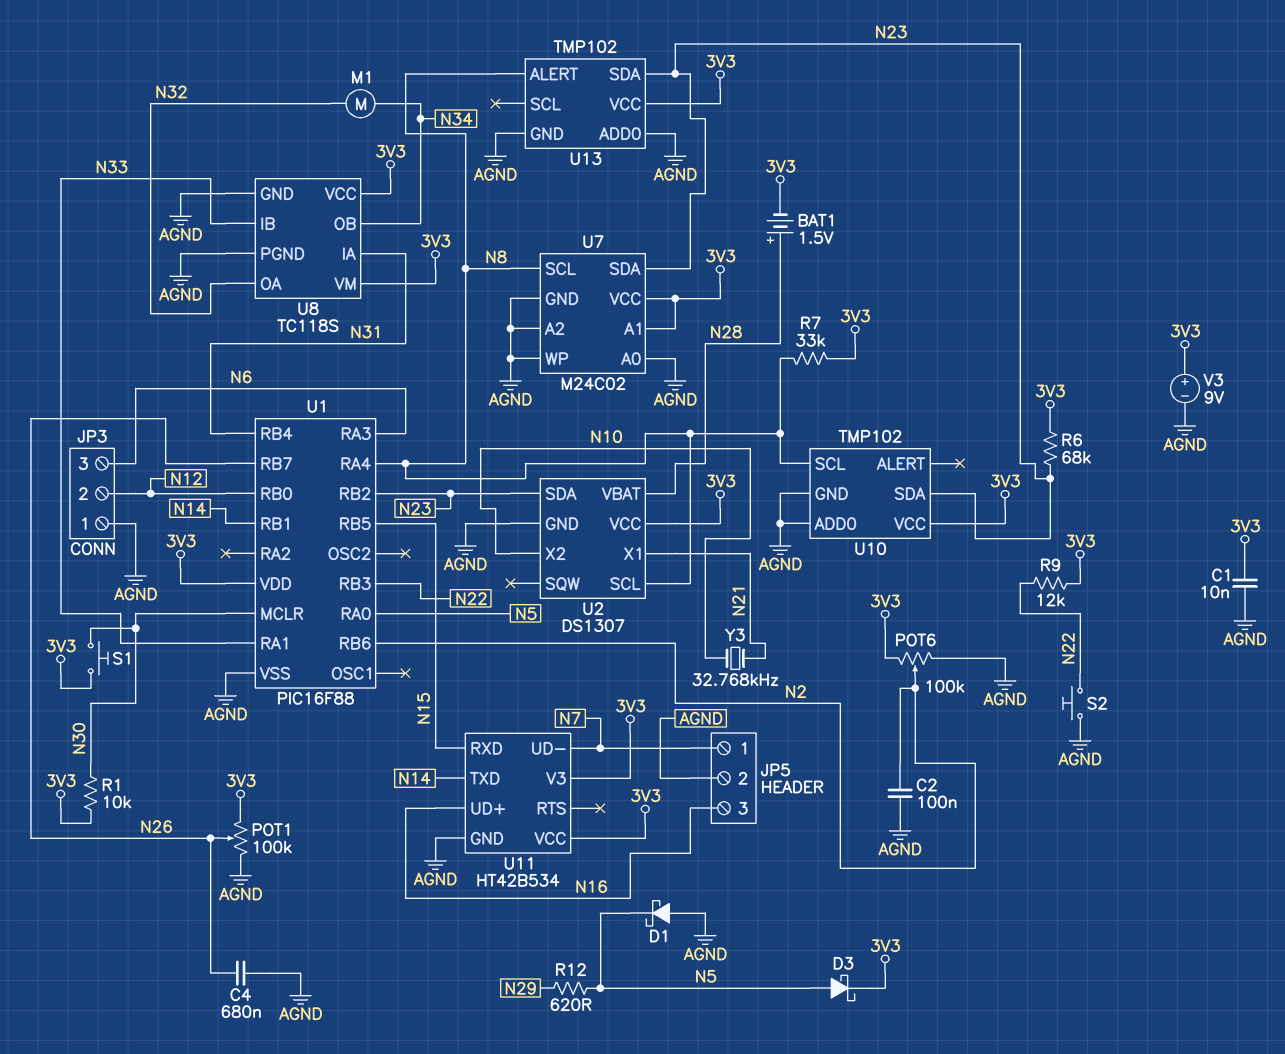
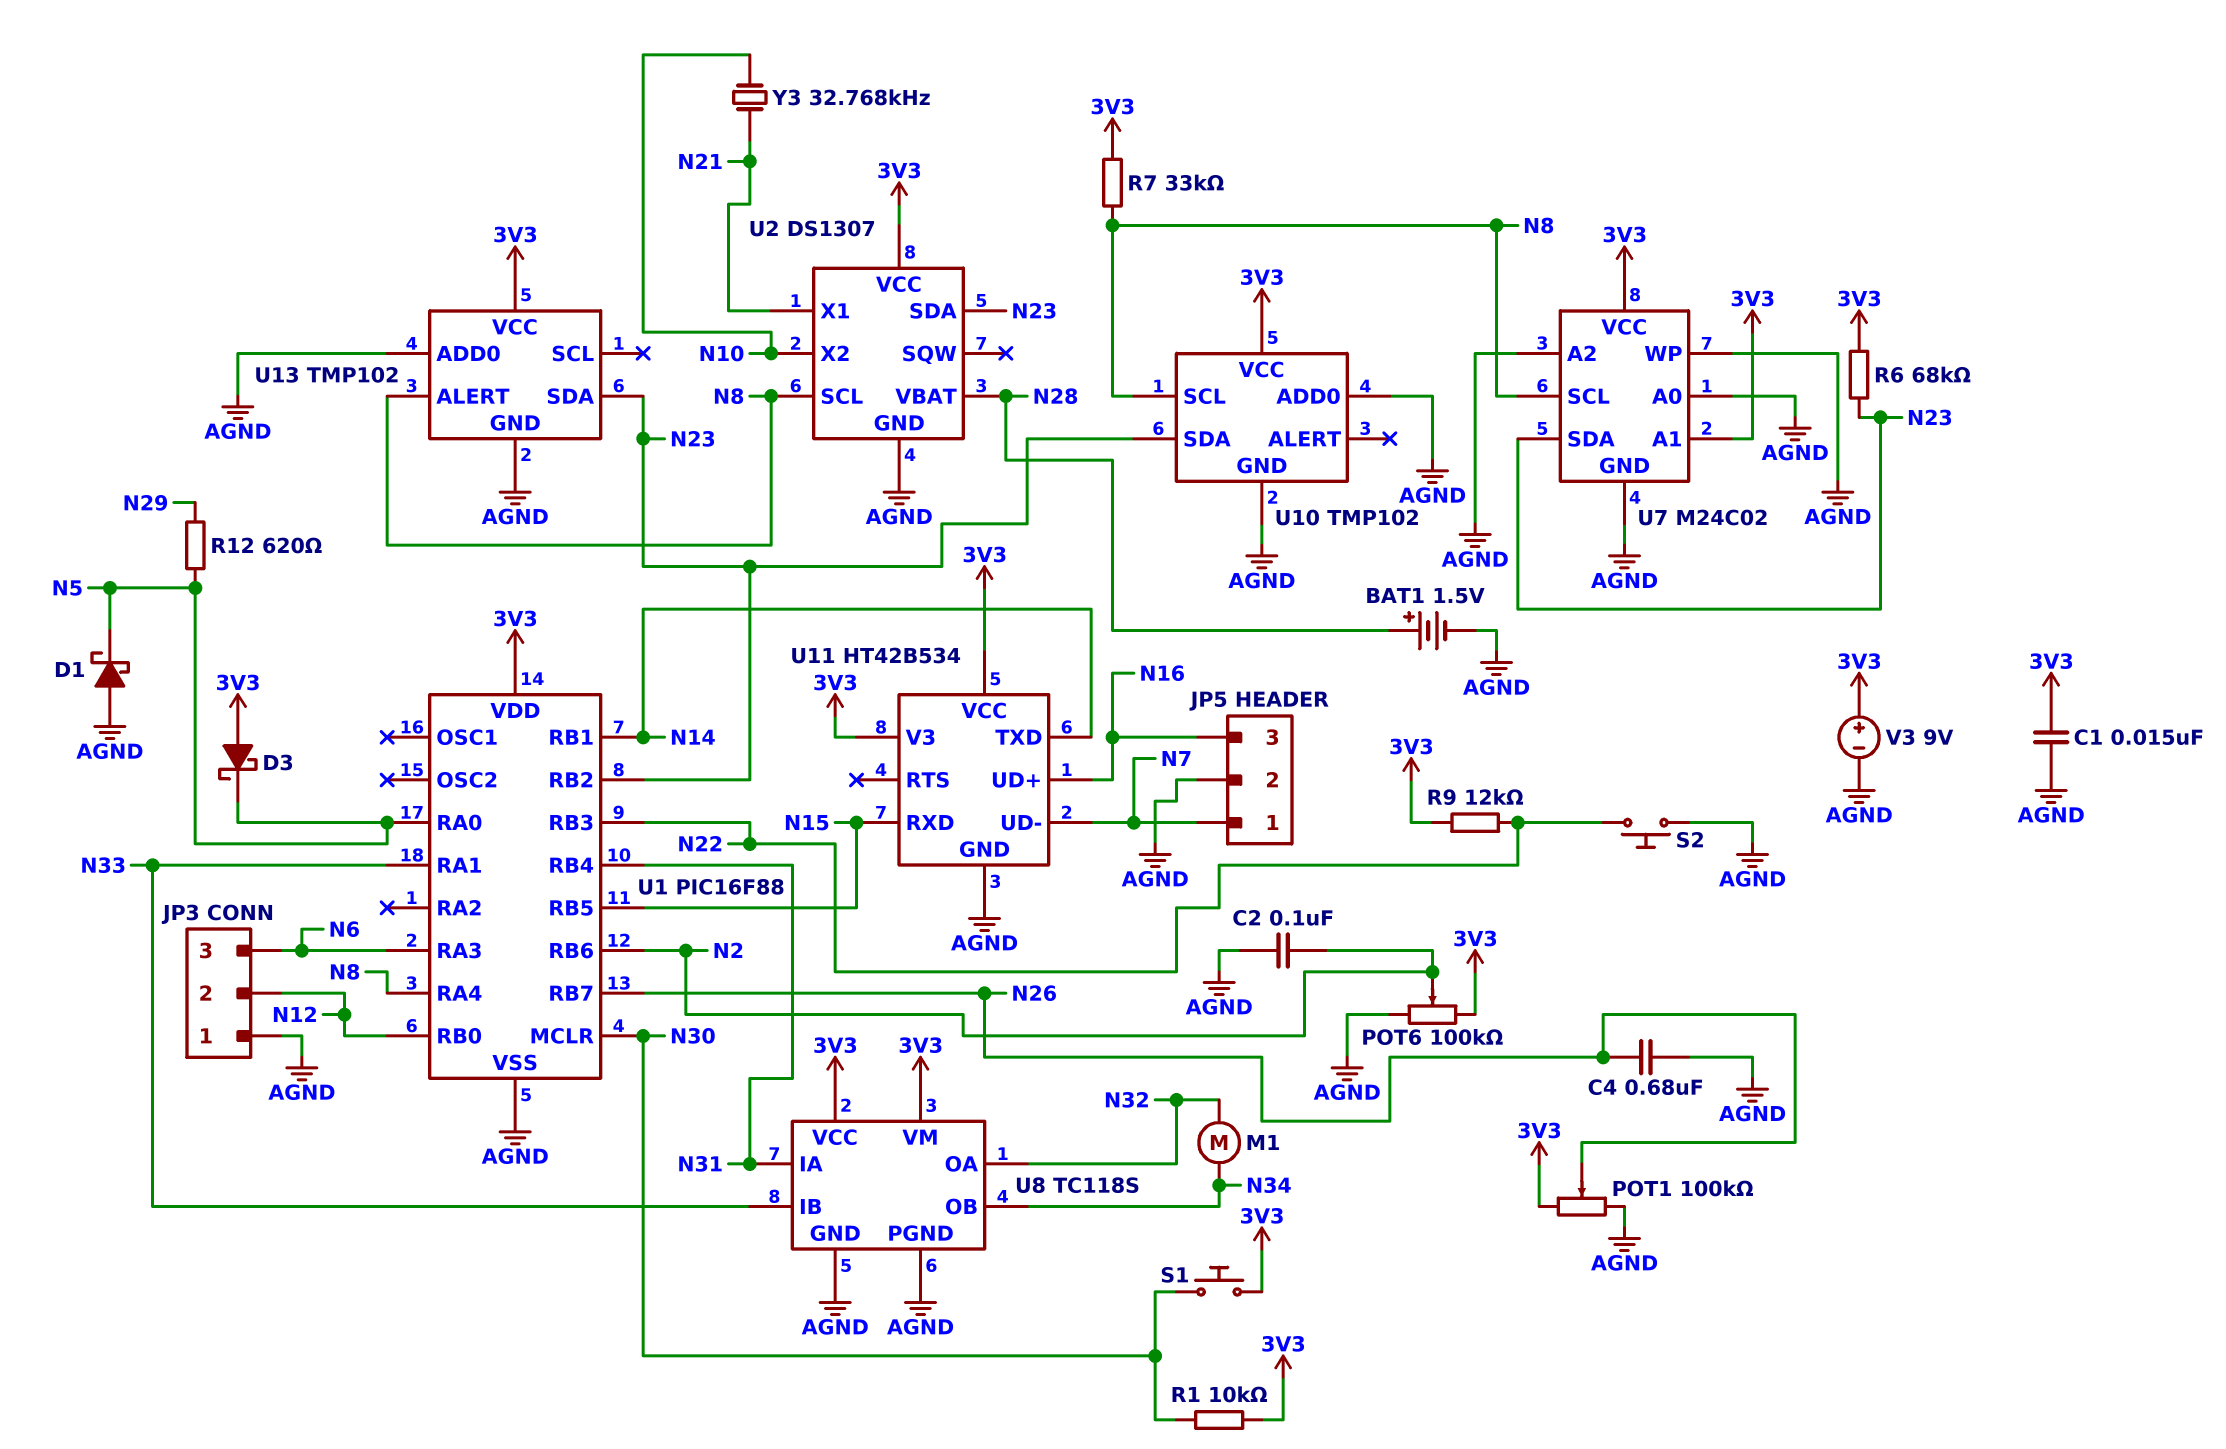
BAT1: 1.5V (plus N28, minus 3V3) -> 1.5V (plus N28, minus AGND)
C1: 10nF (3V3, AGND) -> 15nF (3V3, AGND)
D3: schottky (A N5, K 3V3) -> schottky (A 3V3, K N5)

